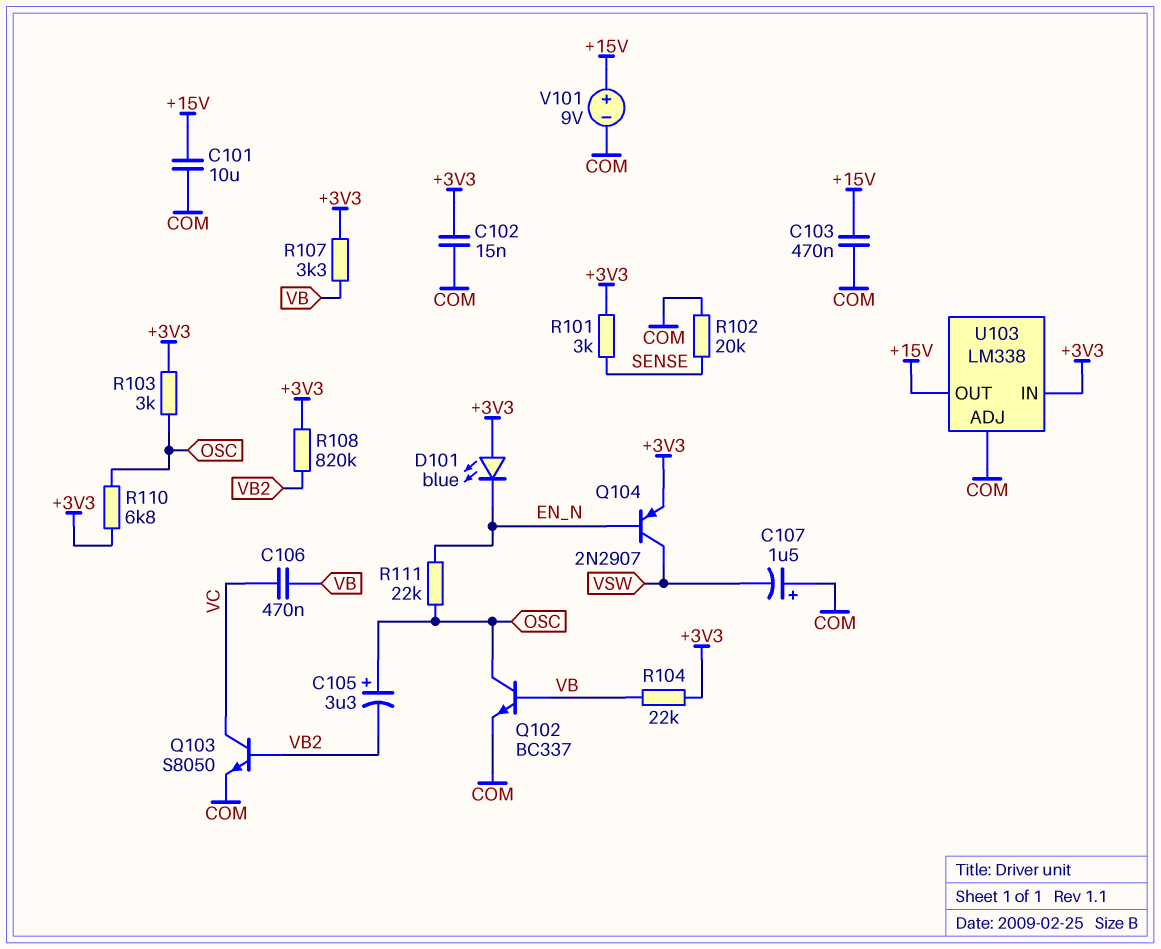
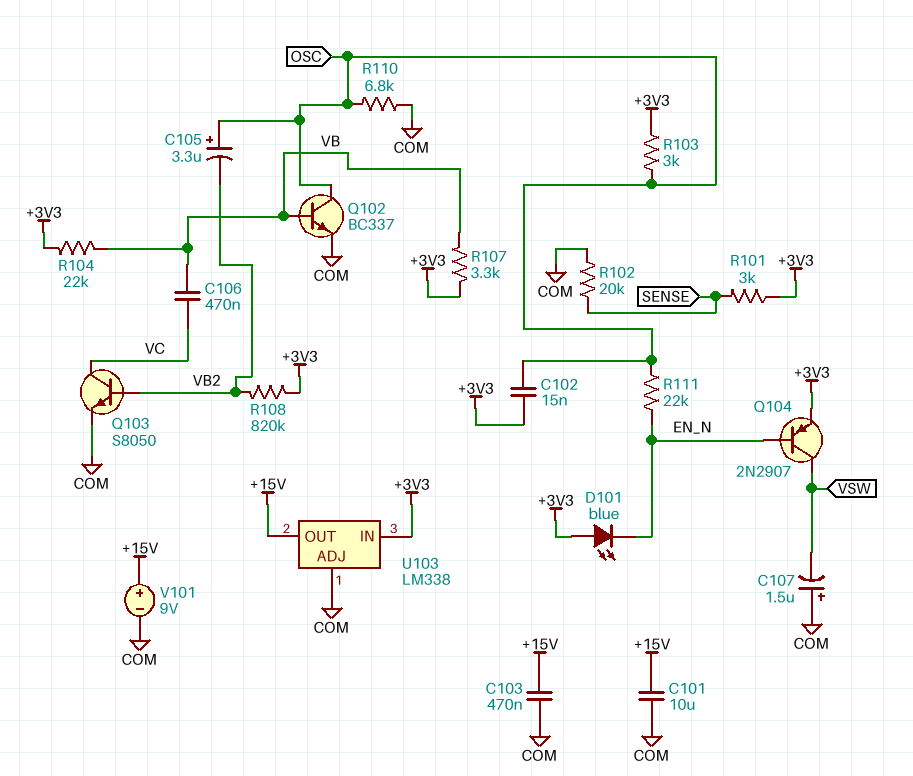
C102: 15nF (+3V3, COM) -> 15nF (+3V3, OSC)
R110: 6.8k (+3V3, OSC) -> 6.8k (COM, OSC)

